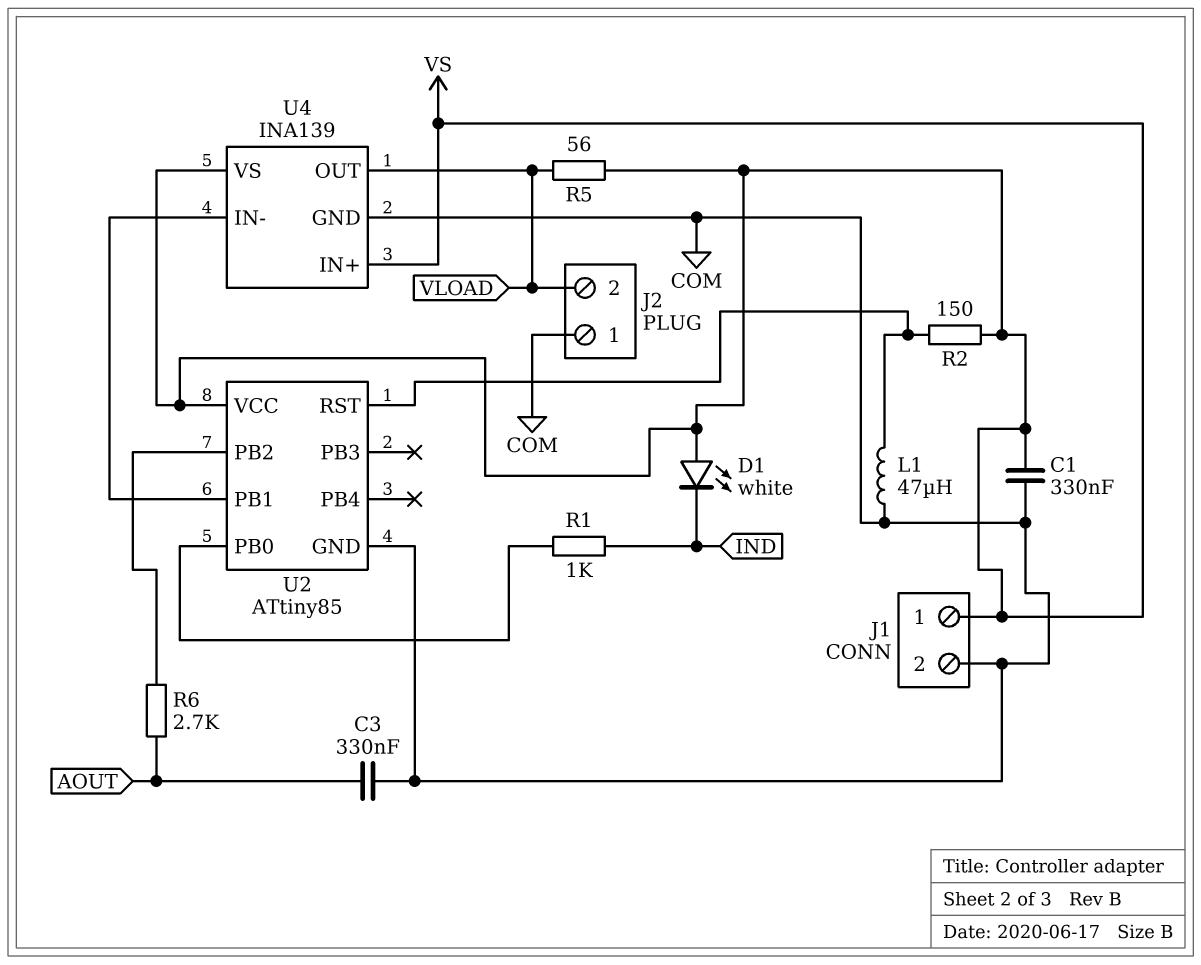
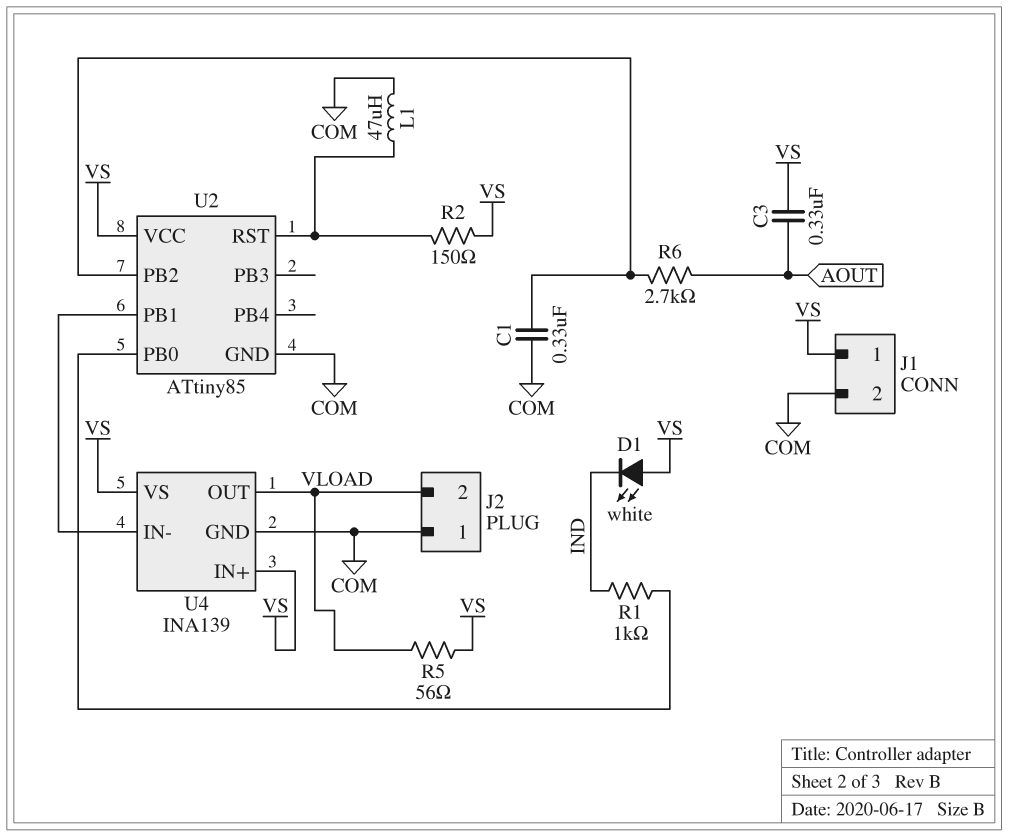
C1: 330nF (COM, VS) -> 330nF (COM, U2/PB2)
C3: 330nF (AOUT, COM) -> 330nF (AOUT, VS)

